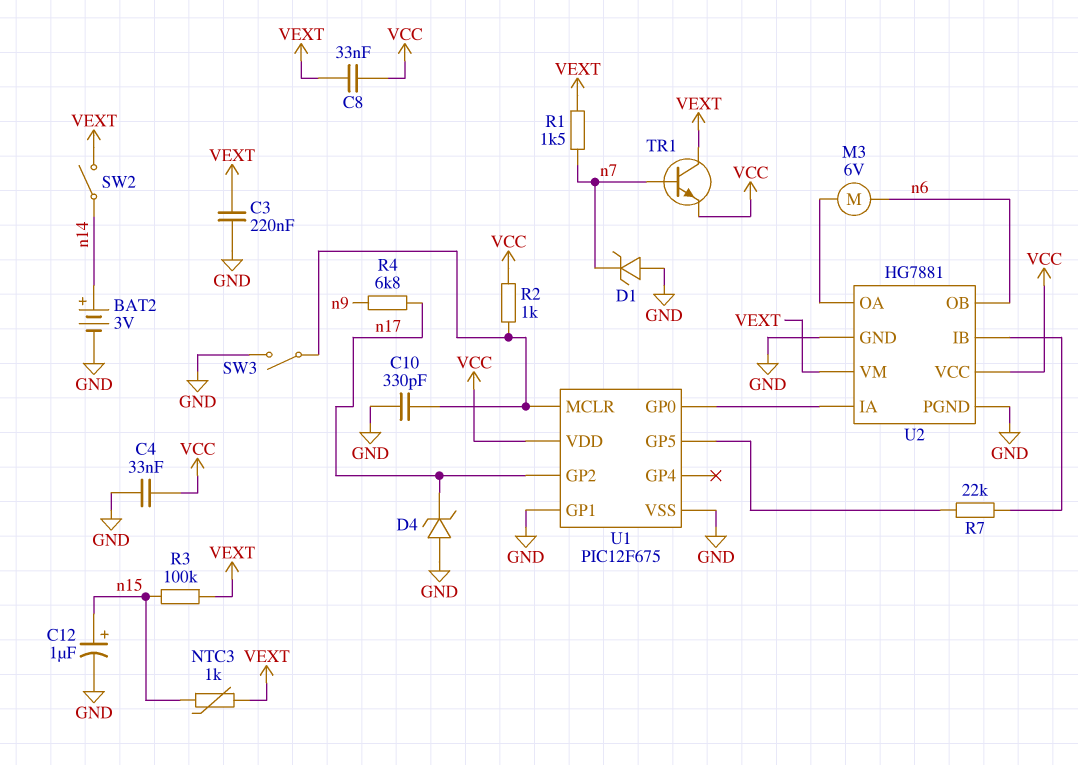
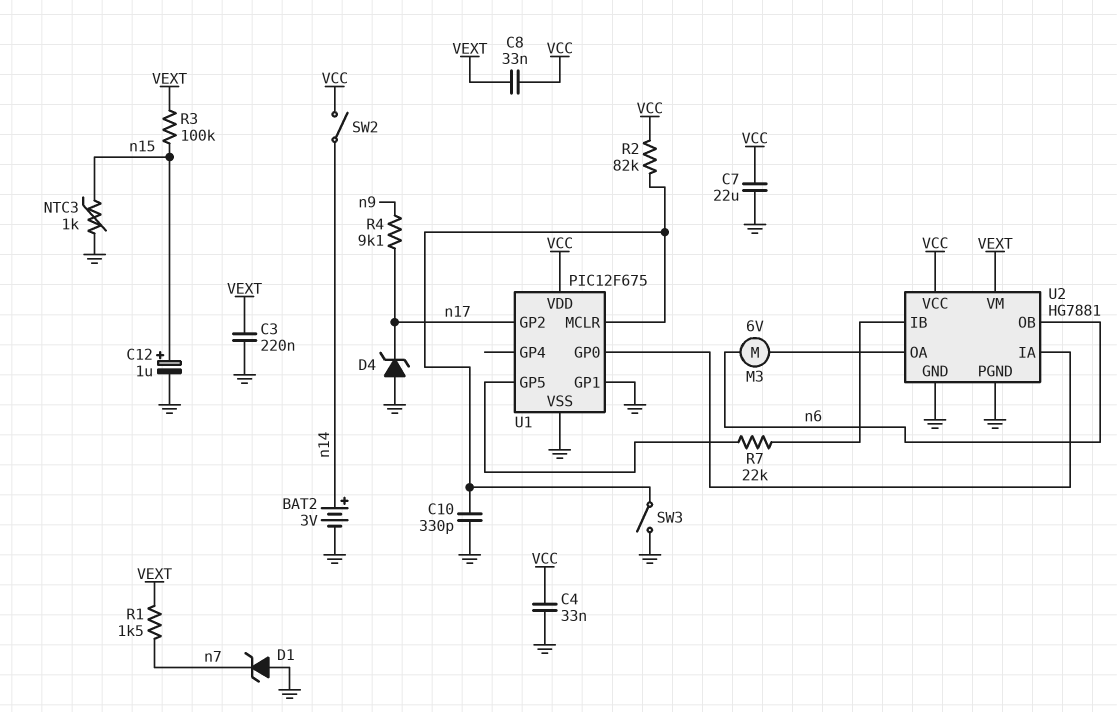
C7: none -> 22uF (GND, VCC)
NTC3: 1k (VEXT, n15) -> 1k (GND, n15)
R2: 1k (U1/MCLR, VCC) -> 82k (U1/MCLR, VCC)
R4: 6.8k (n9, n17) -> 9.1k (n9, n17)
SW2: switch (VEXT, n14) -> switch (VCC, n14)
TR1: NPN (B n7, C VEXT, E VCC) -> none

